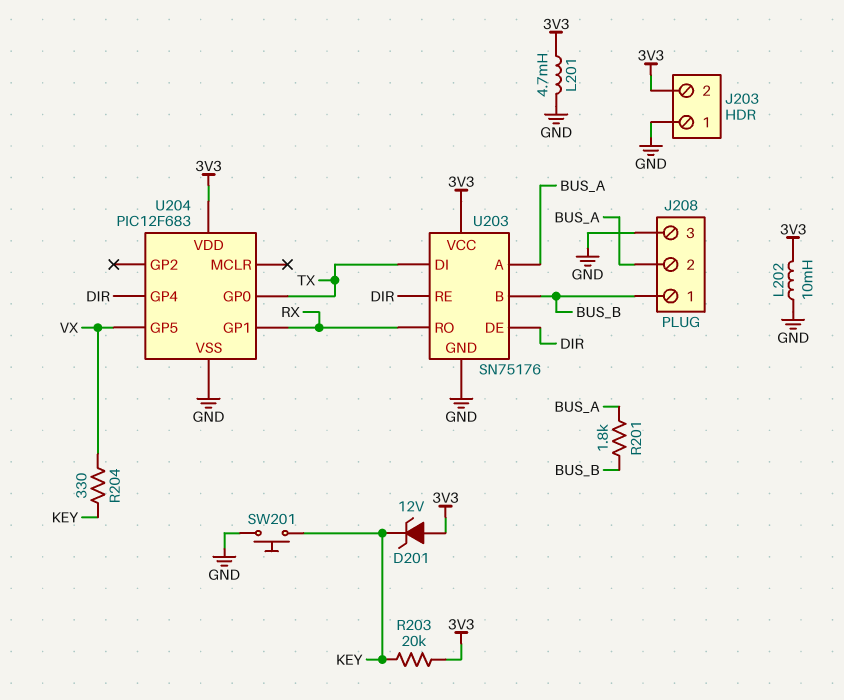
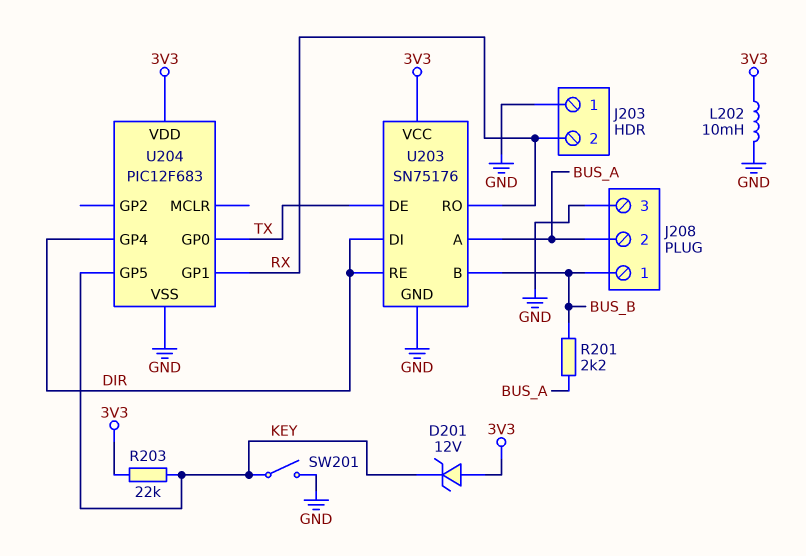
J203 pin 2: 3V3 -> RX
L201: 4.7mH (3V3, GND) -> none
R201: 1.8k (BUS_A, BUS_B) -> 2.2k (BUS_A, BUS_B)
R203: 20k (3V3, KEY) -> 22k (3V3, KEY)
R204: 330 (KEY, VX) -> none
SW201: button (GND, KEY) -> switch (GND, KEY)
U203 pin DE: DIR -> TX
U203 pin DI: TX -> DIR
U204 pin GP5: VX -> KEY

